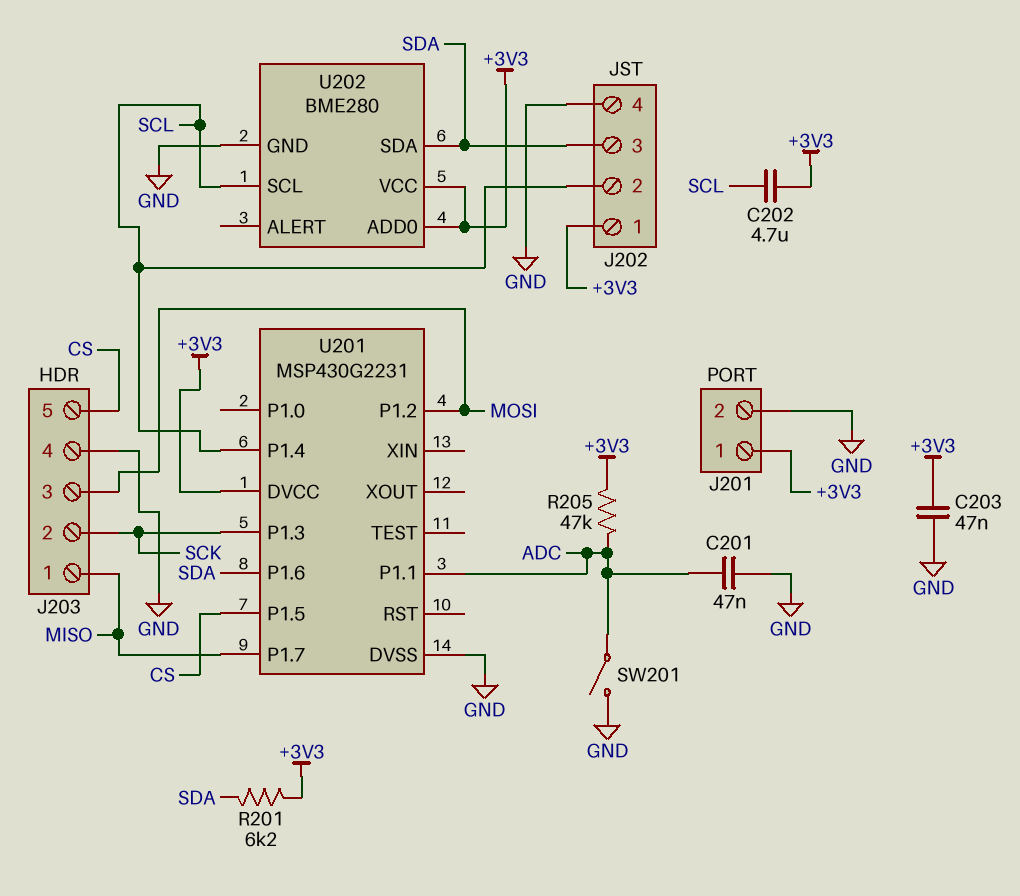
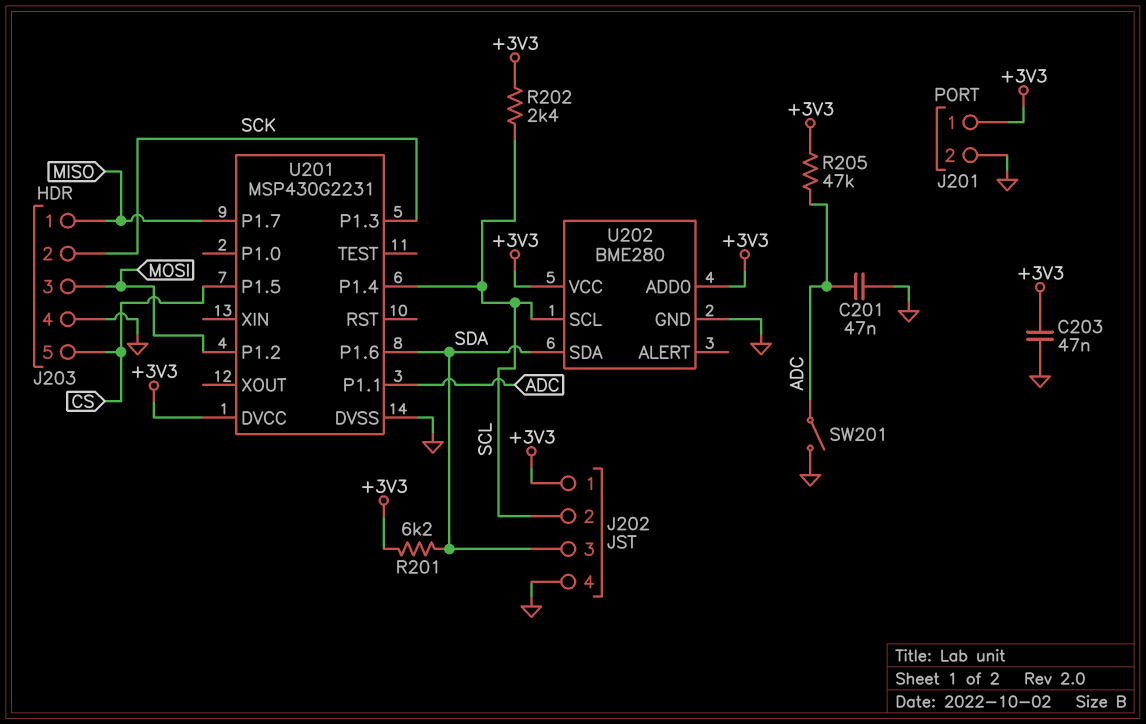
C202: 4.7uF (+3V3, SCL) -> none
R202: none -> 2.4k (+3V3, SCL)

